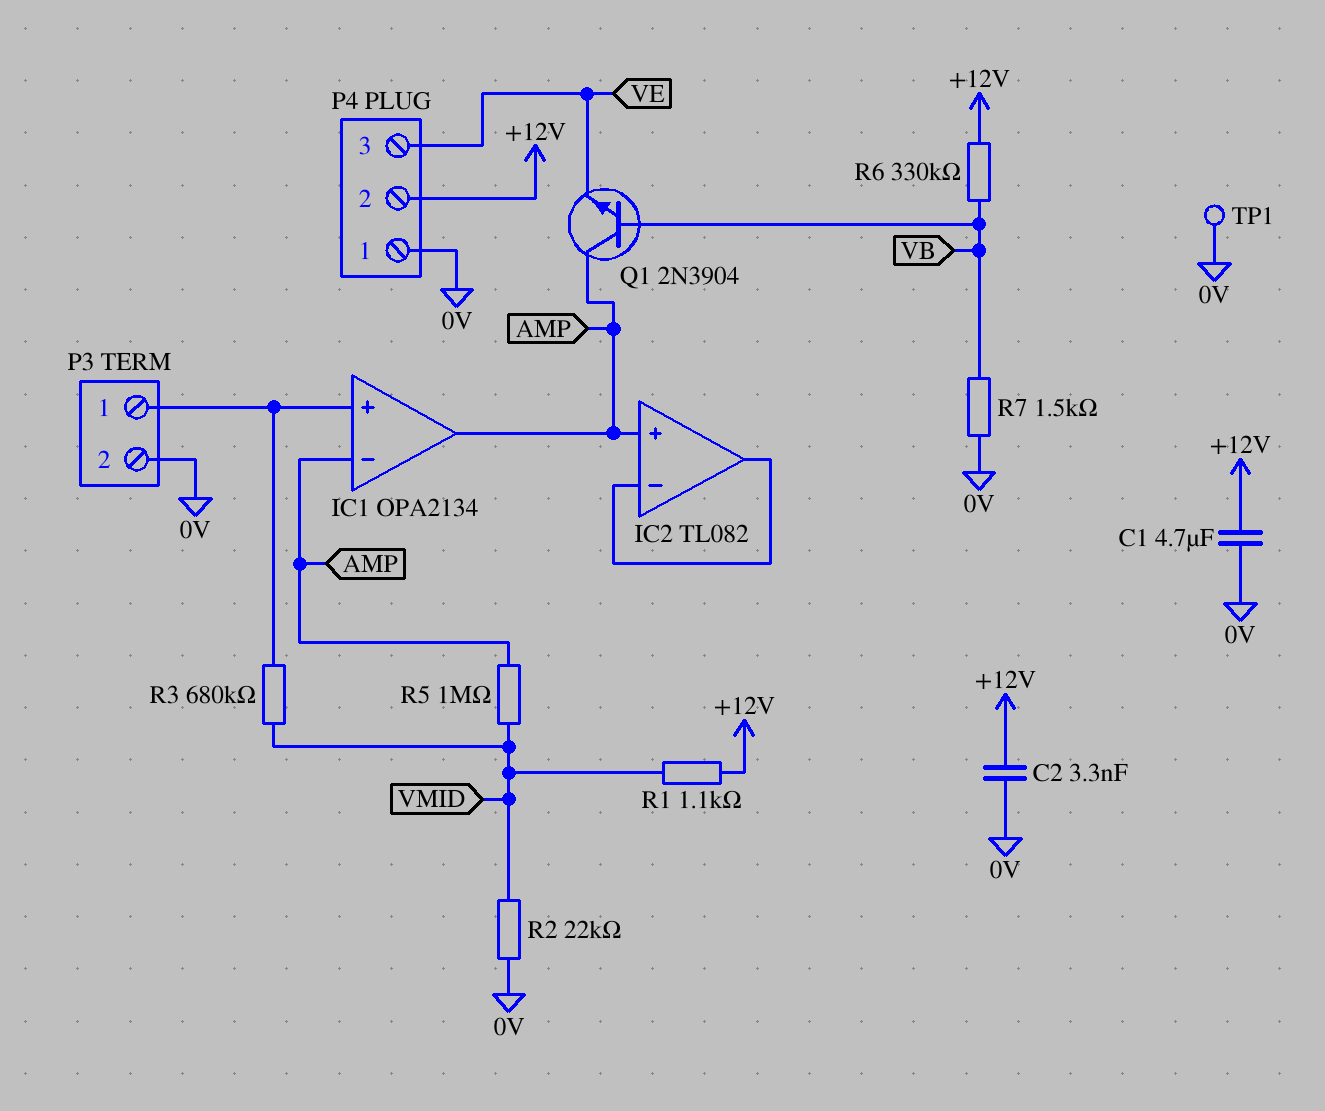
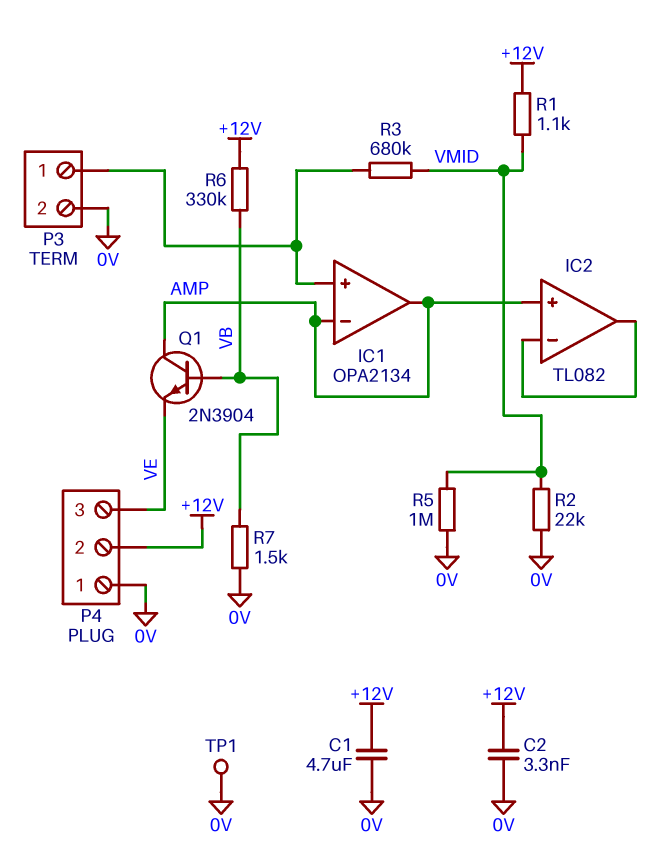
R5: 1M (AMP, VMID) -> 1M (0V, VMID)

